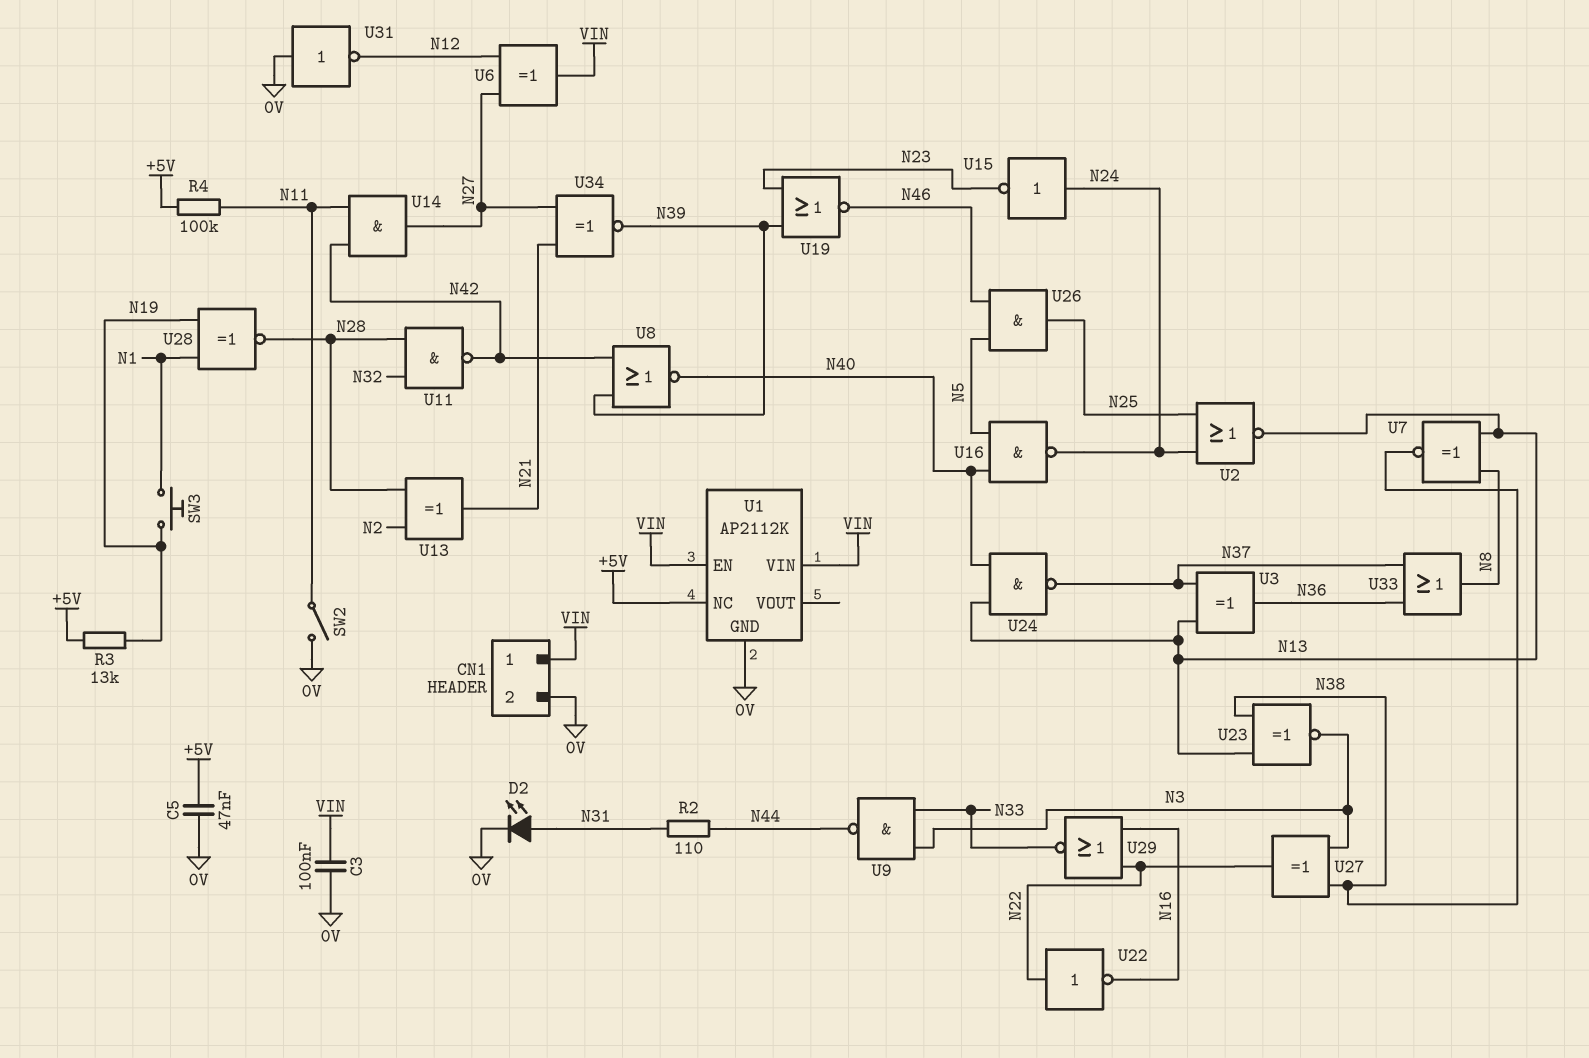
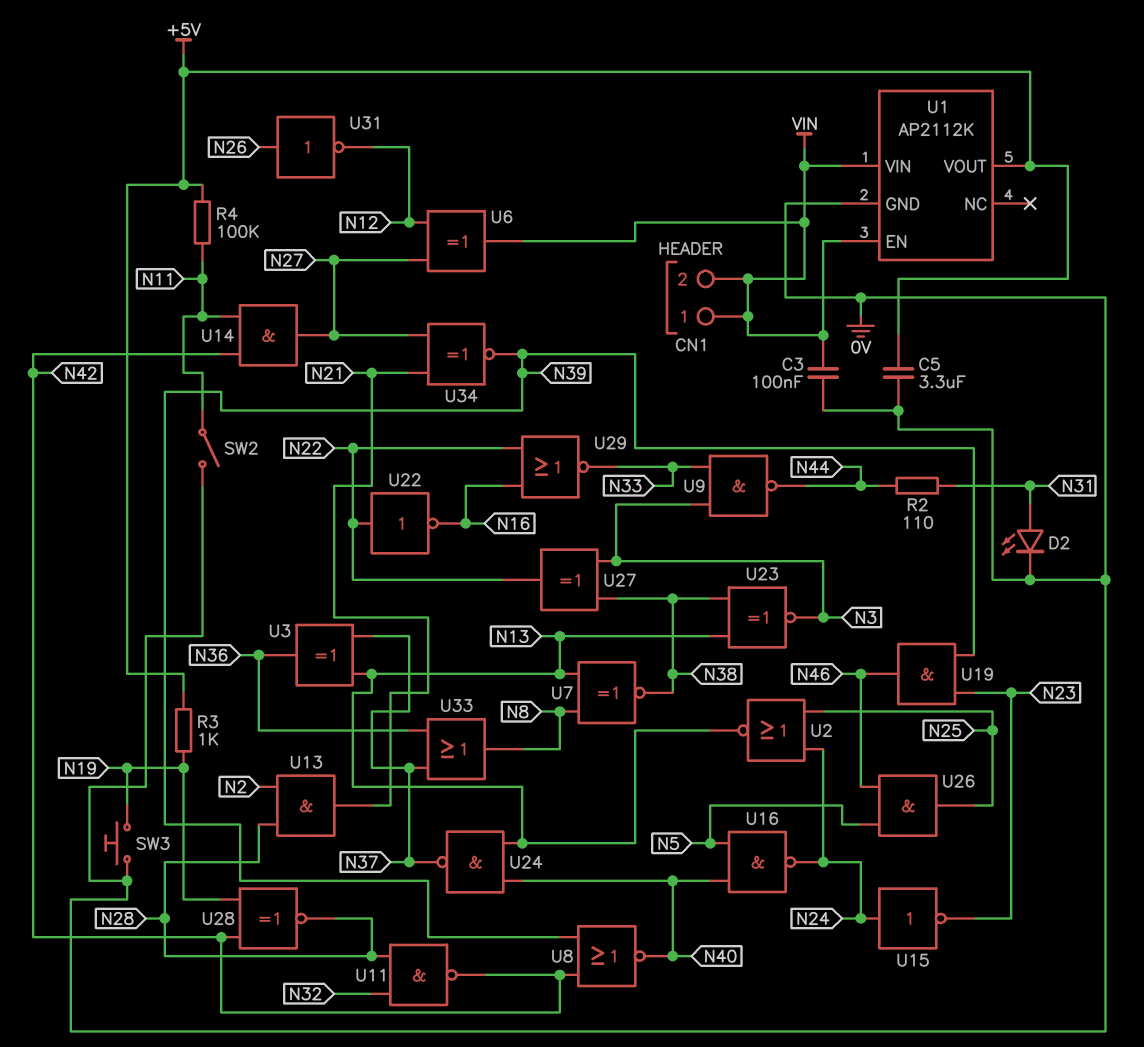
C5: 47nF (+5V, 0V) -> 3.3uF (+5V, 0V)
CN1 pin 2: 0V -> VIN
R3: 13k (+5V, N19) -> 1k (+5V, N19)
SW3: button (N1, N19) -> button (0V, N19)
U1 pin NC: +5V -> none
U1 pin VOUT: none -> +5V
U13: XOR (in N2, in N28, out N21) -> AND (in N2, in N28, out N21)
U19: NOR (in N23, in N39, out N46) -> AND (in N23, in N39, out N46)
U28: XNOR (in N1, in N19, out N28) -> XNOR (in N19, in N42, out N28)
U31: NOT (in 0V, out N12) -> NOT (in N26, out N12)

